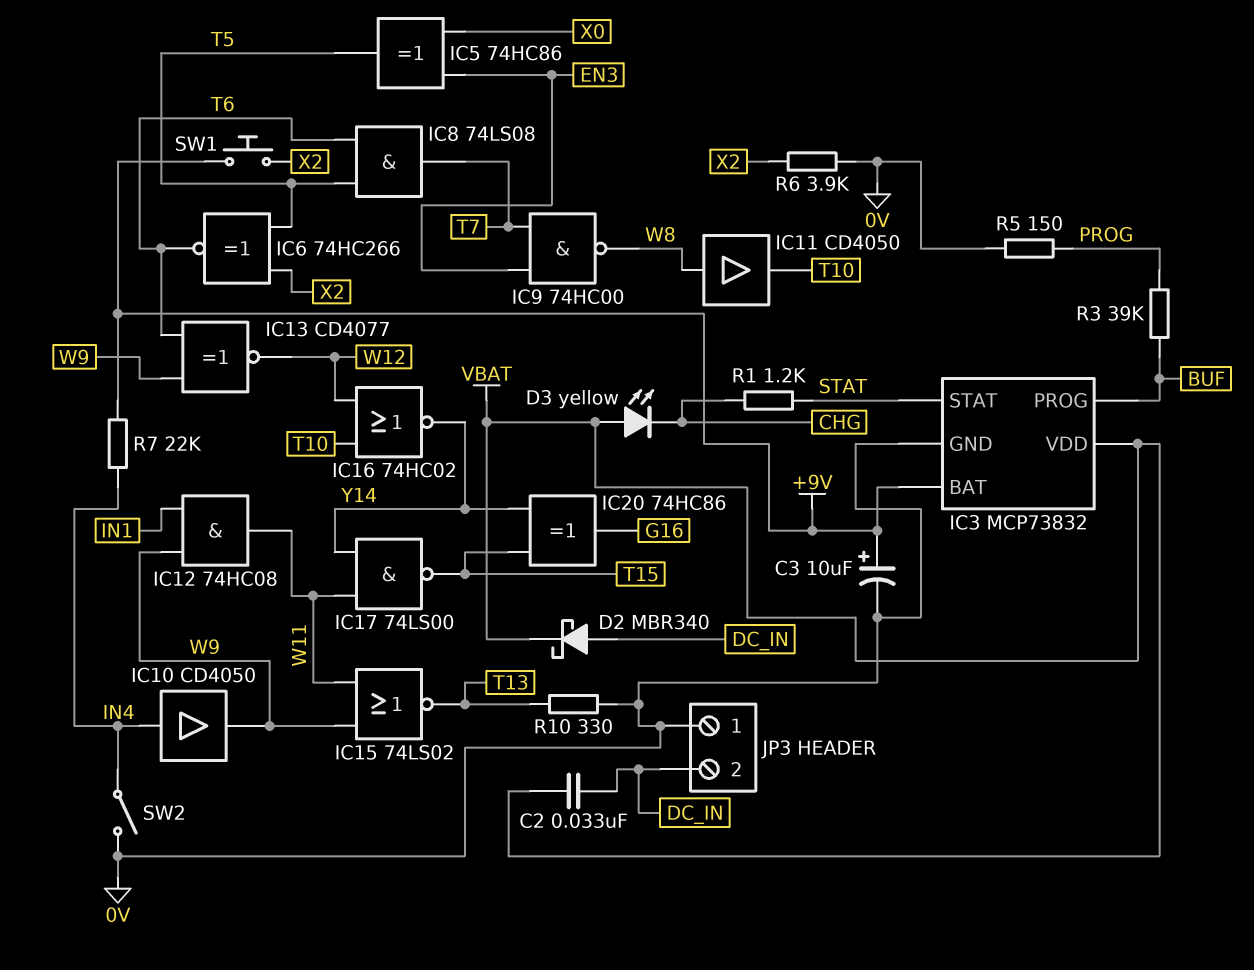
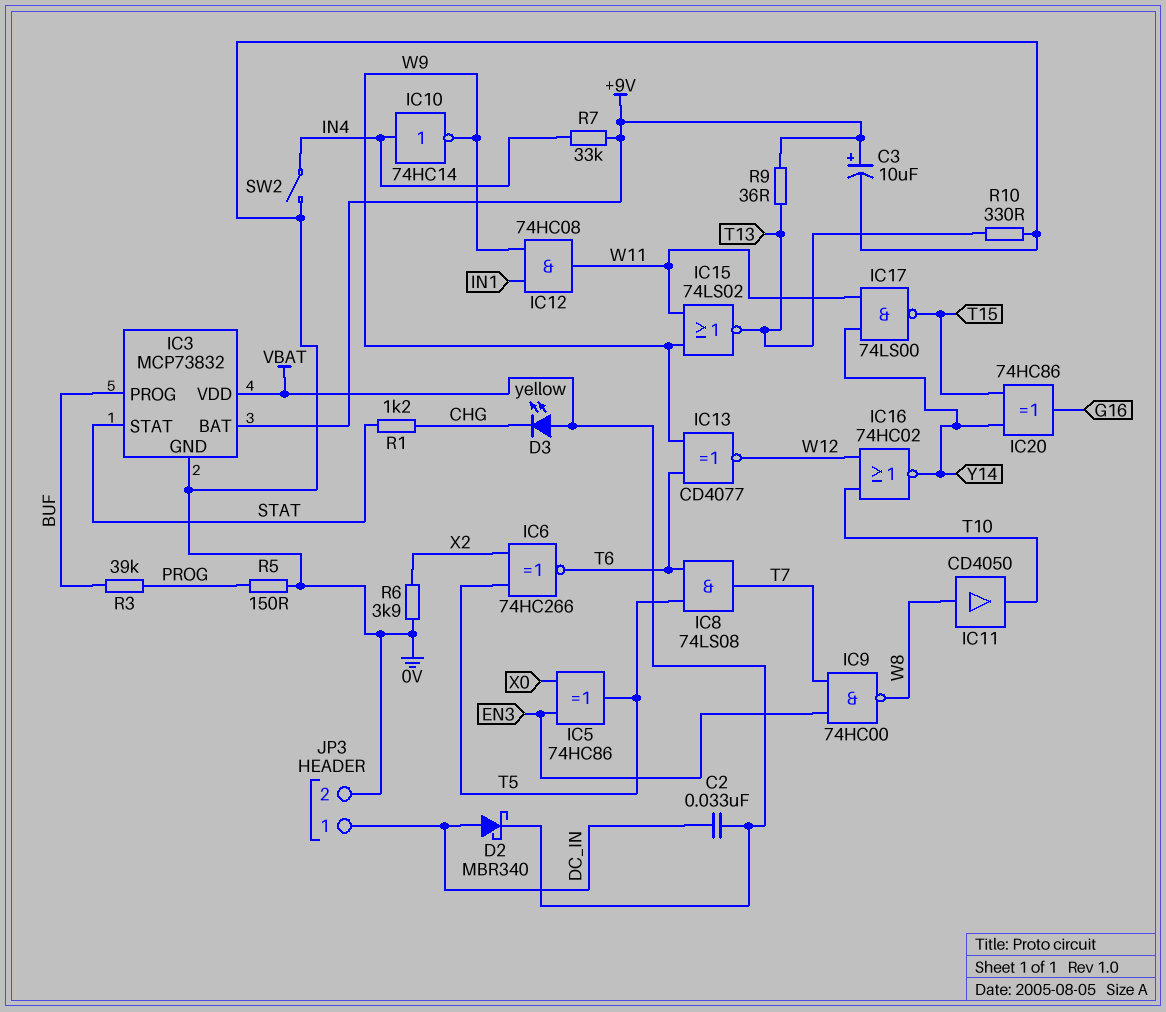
IC10: buffer CD4050 (in IN4, out W9) -> NOT 74HC14 (in IN4, out W9)
JP3 pin 1: 0V -> DC_IN
JP3 pin 2: DC_IN -> 0V
R7: 22k (+9V, IN4) -> 33k (+9V, IN4)
R9: none -> 36 (+9V, T13)
SW1: button (+9V, X2) -> none

